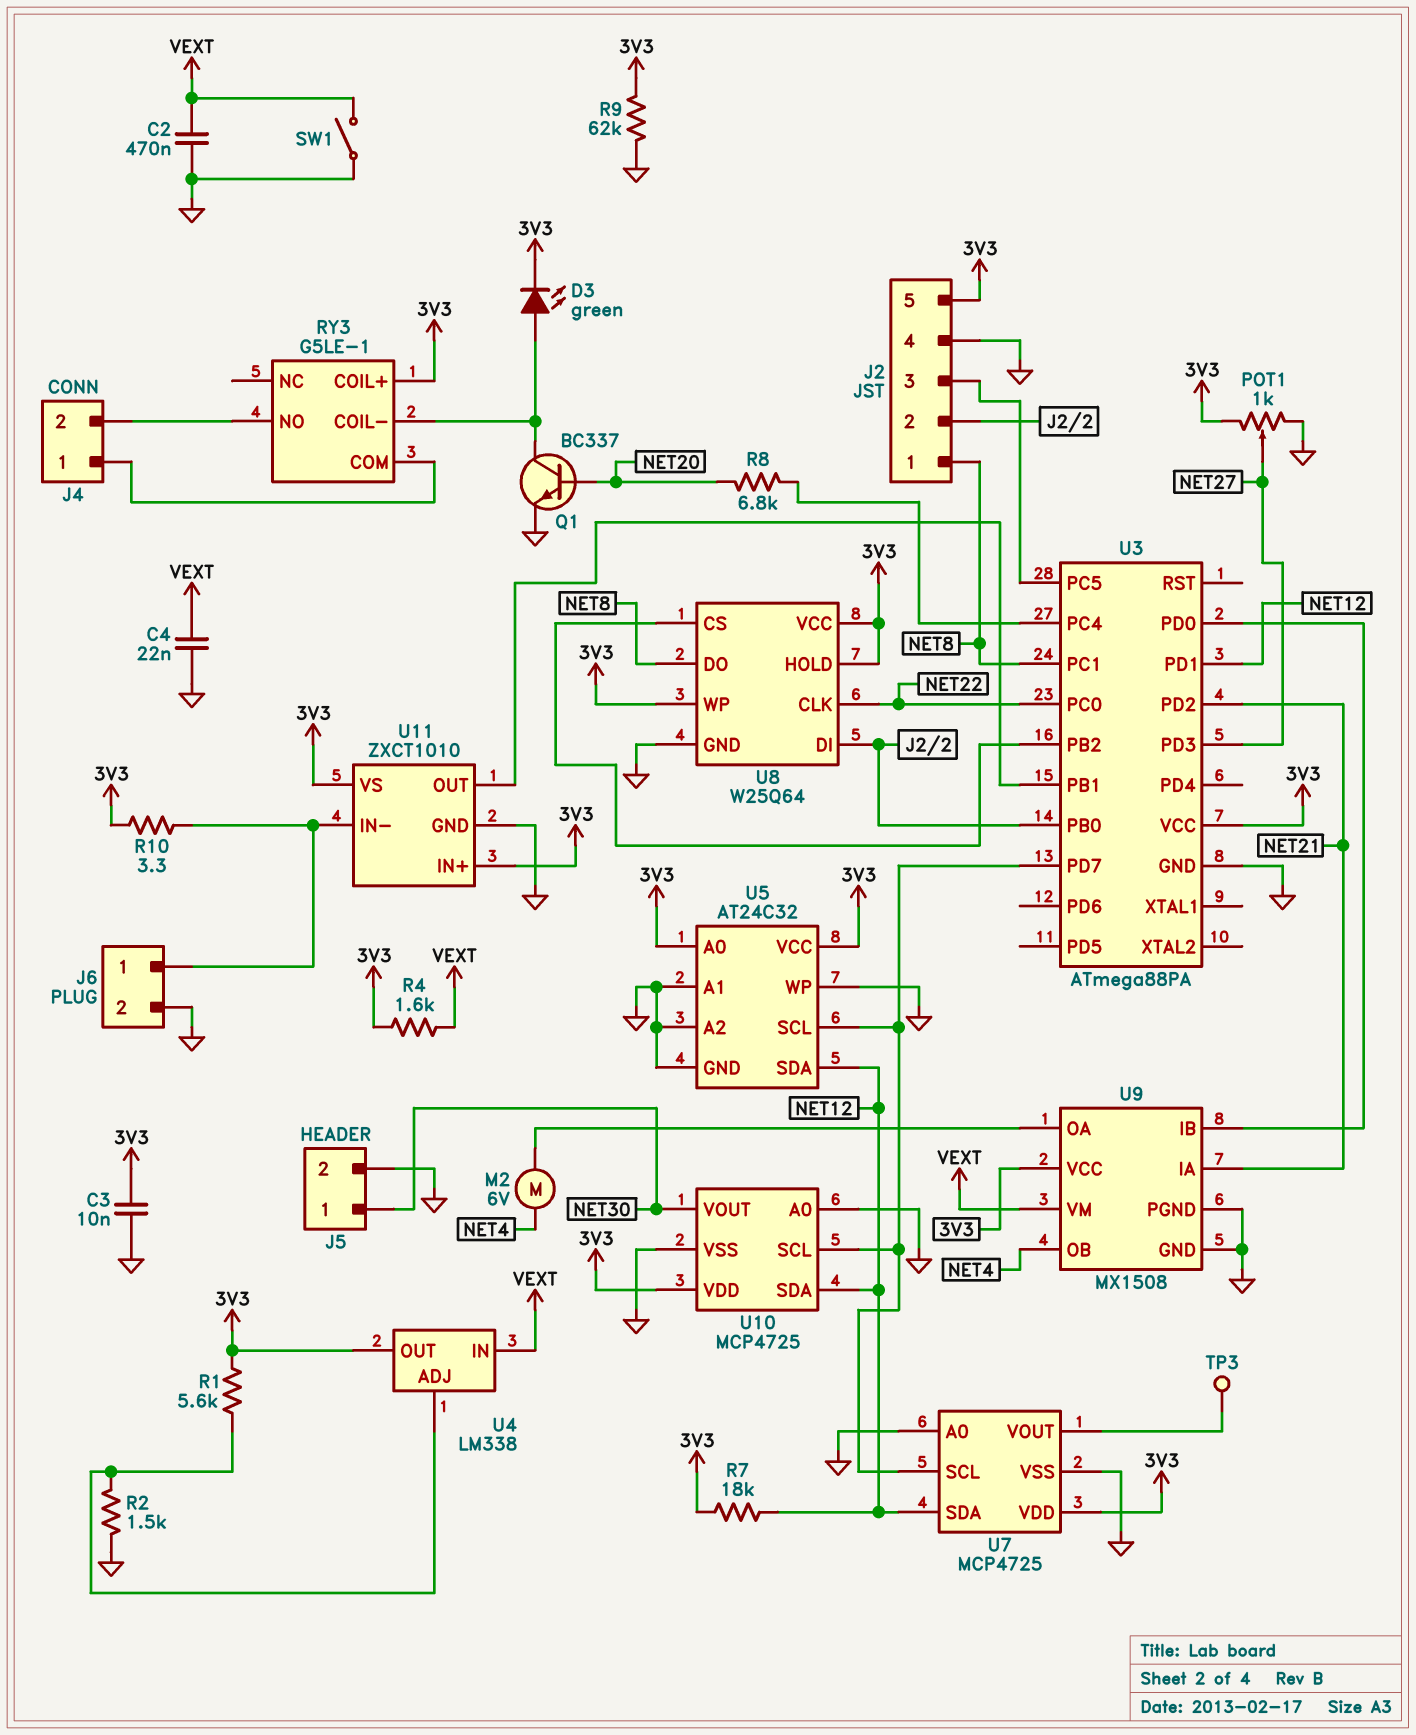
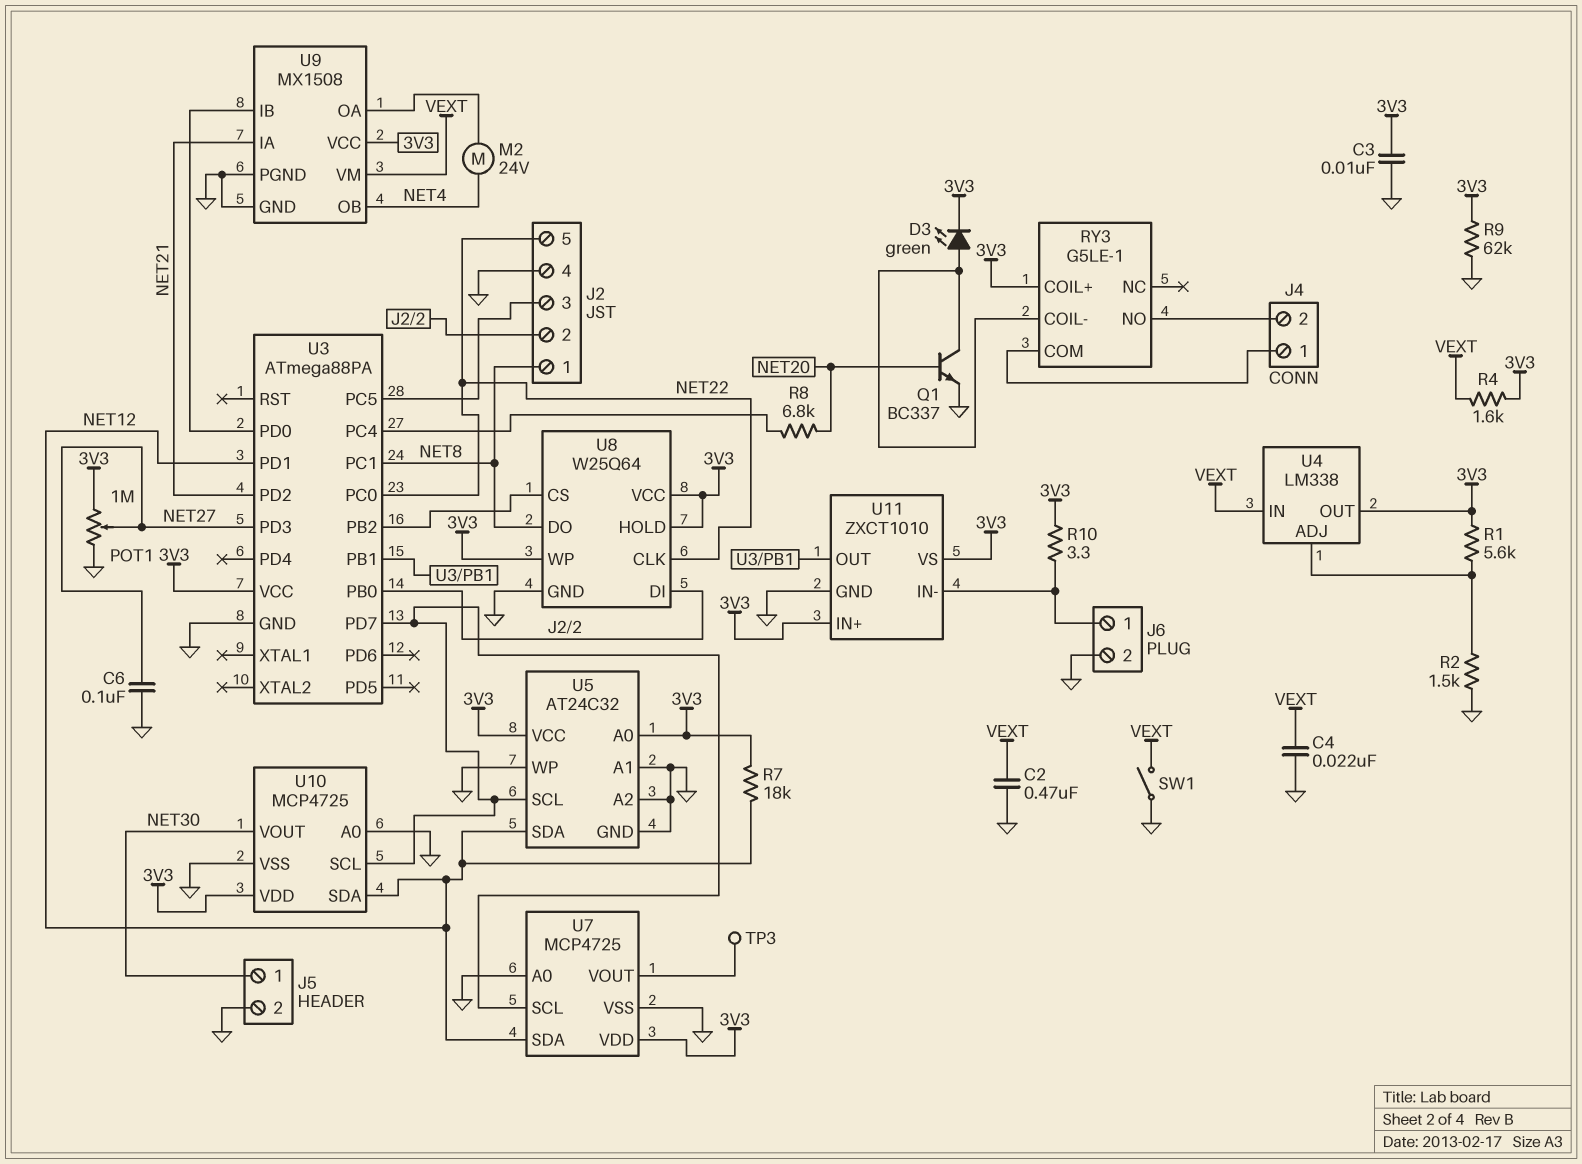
C6: none -> 100nF (GND, NET27)
J2 pin 5: 3V3 -> NET22
M2: motor 6V (NET4, U9/OA) -> motor 24V (NET4, U9/OA)
POT1: 1k (3V3, GND, wiper NET27) -> 1M (3V3, GND, wiper NET27)

